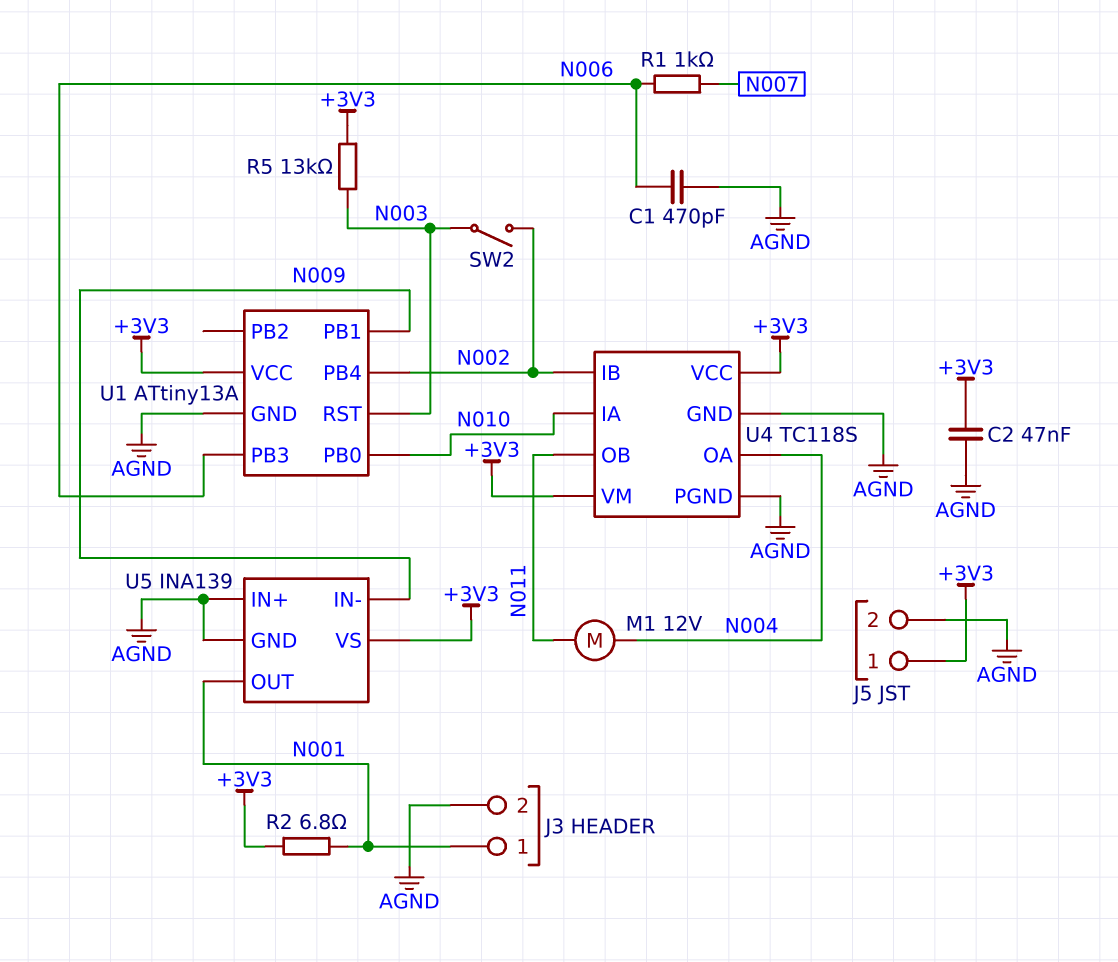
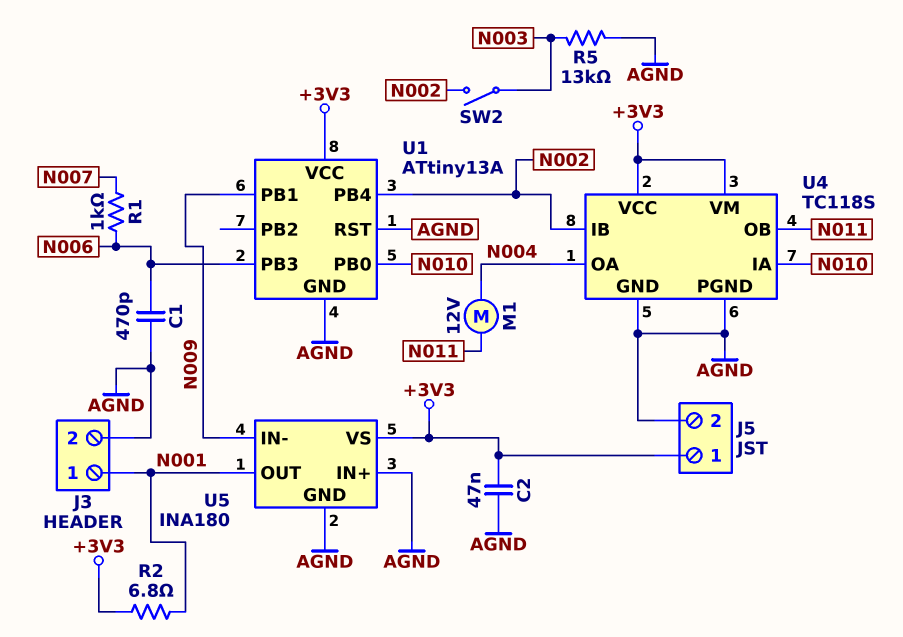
R5: 13k (+3V3, N003) -> 13k (AGND, N003)
U1 pin RST: N003 -> AGND
U5: INA139 -> INA180

